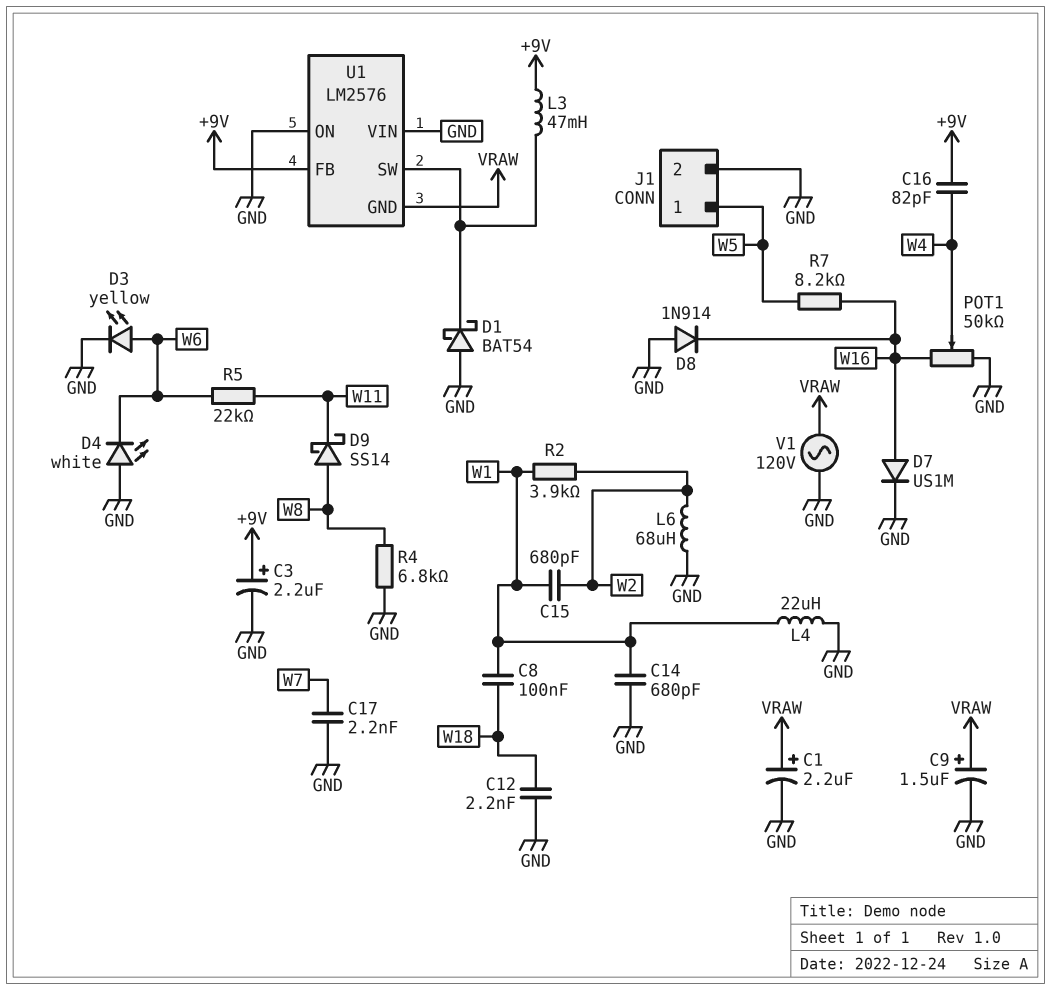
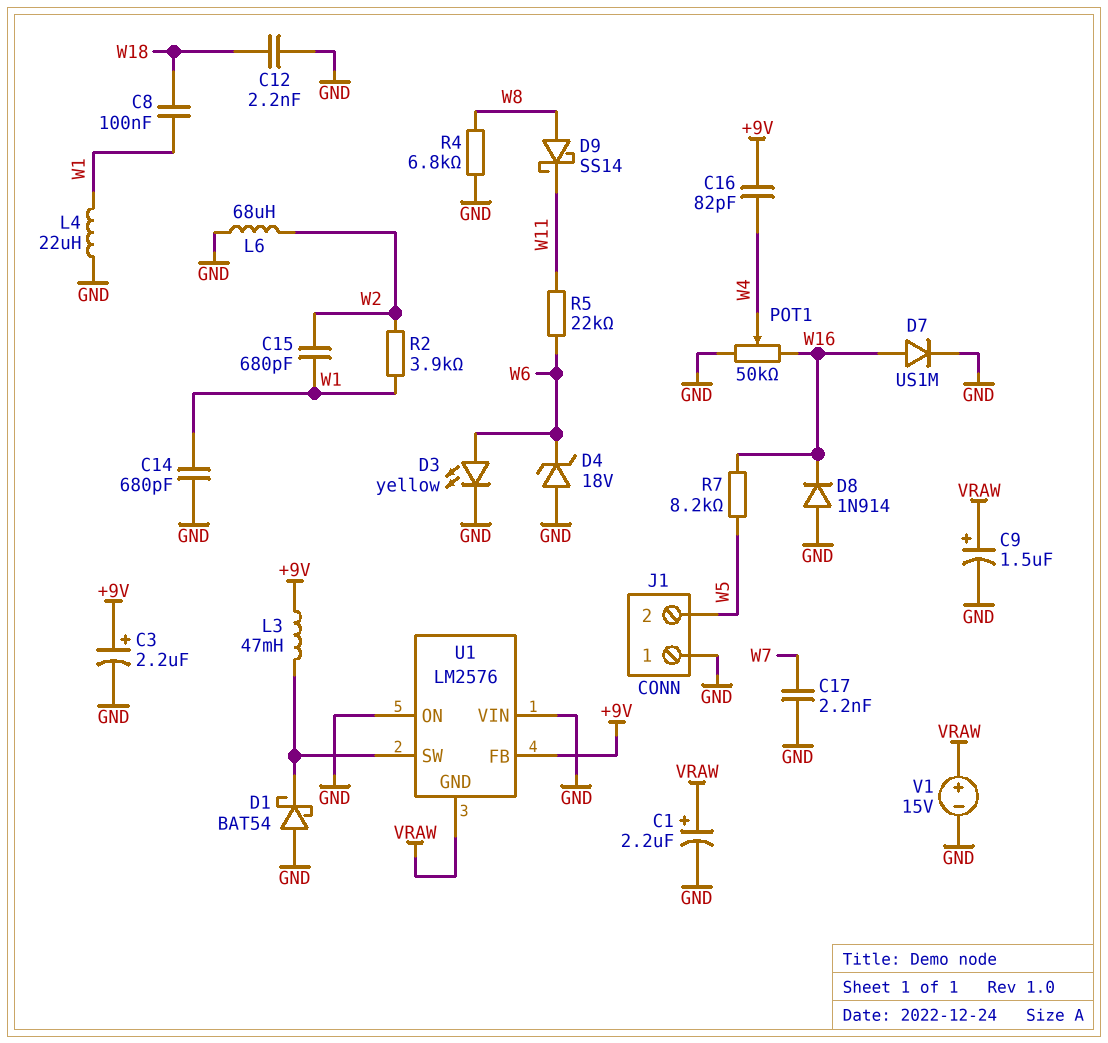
D4: LED white (A GND, K W6) -> zener 18V (A GND, K W6)
J1 pin 1: W5 -> GND
J1 pin 2: GND -> W5
V1: AC 120V (GND, VRAW) -> 15V (plus VRAW, minus GND)

